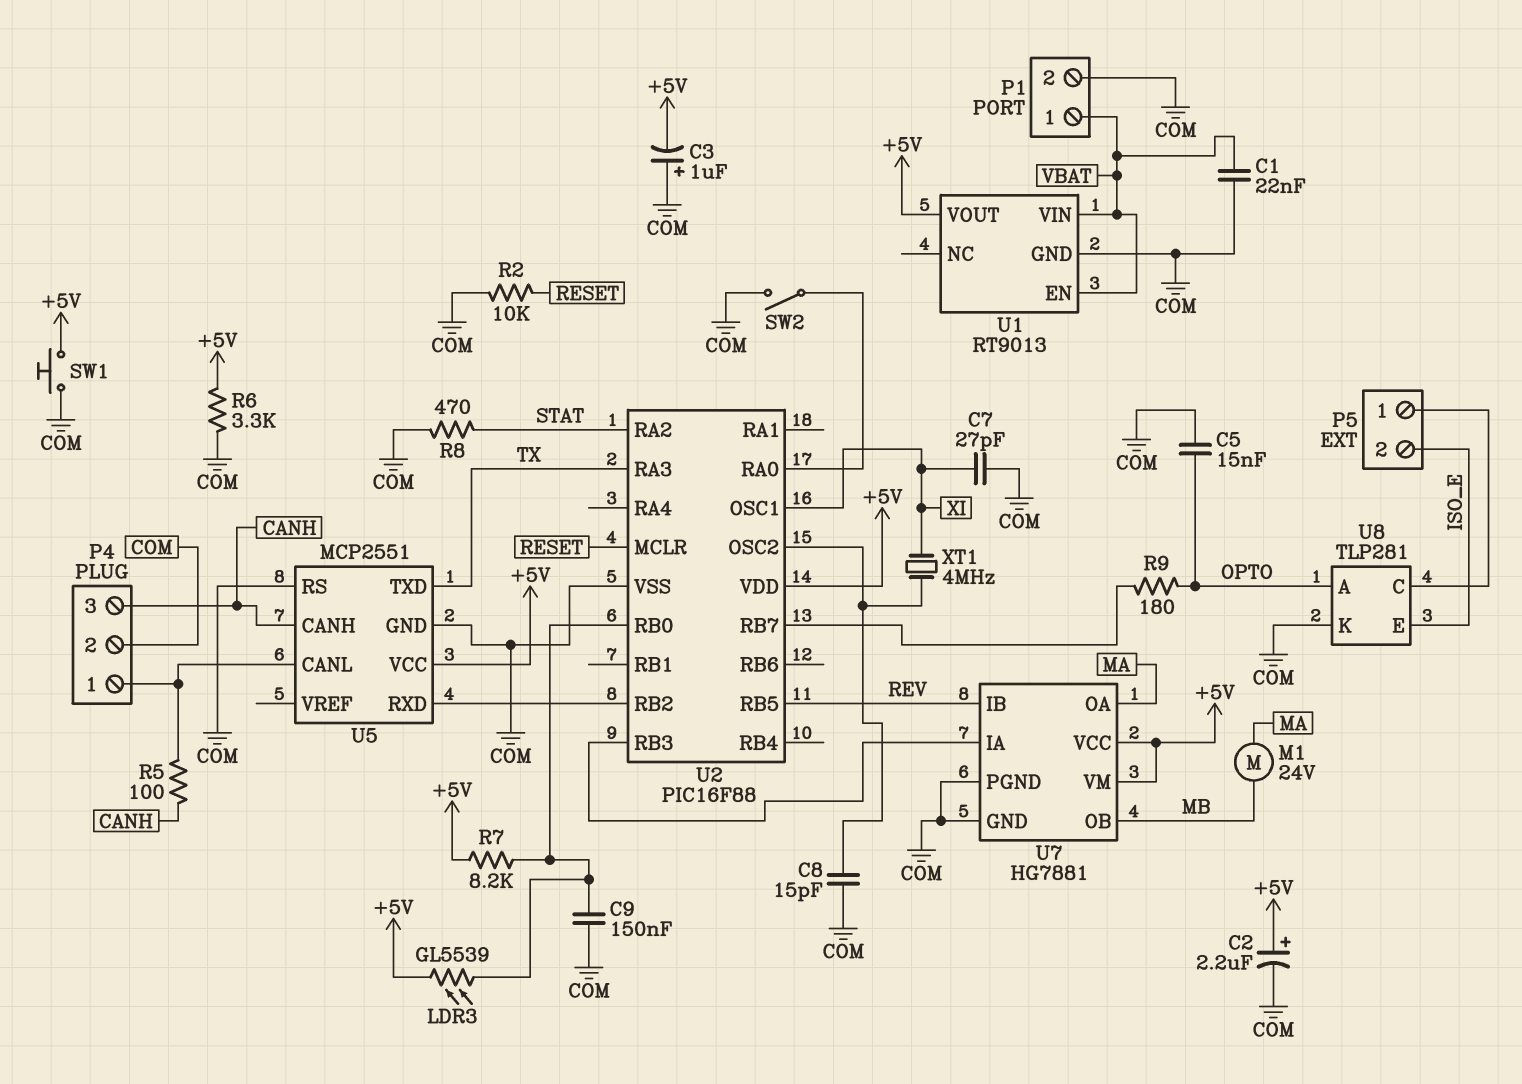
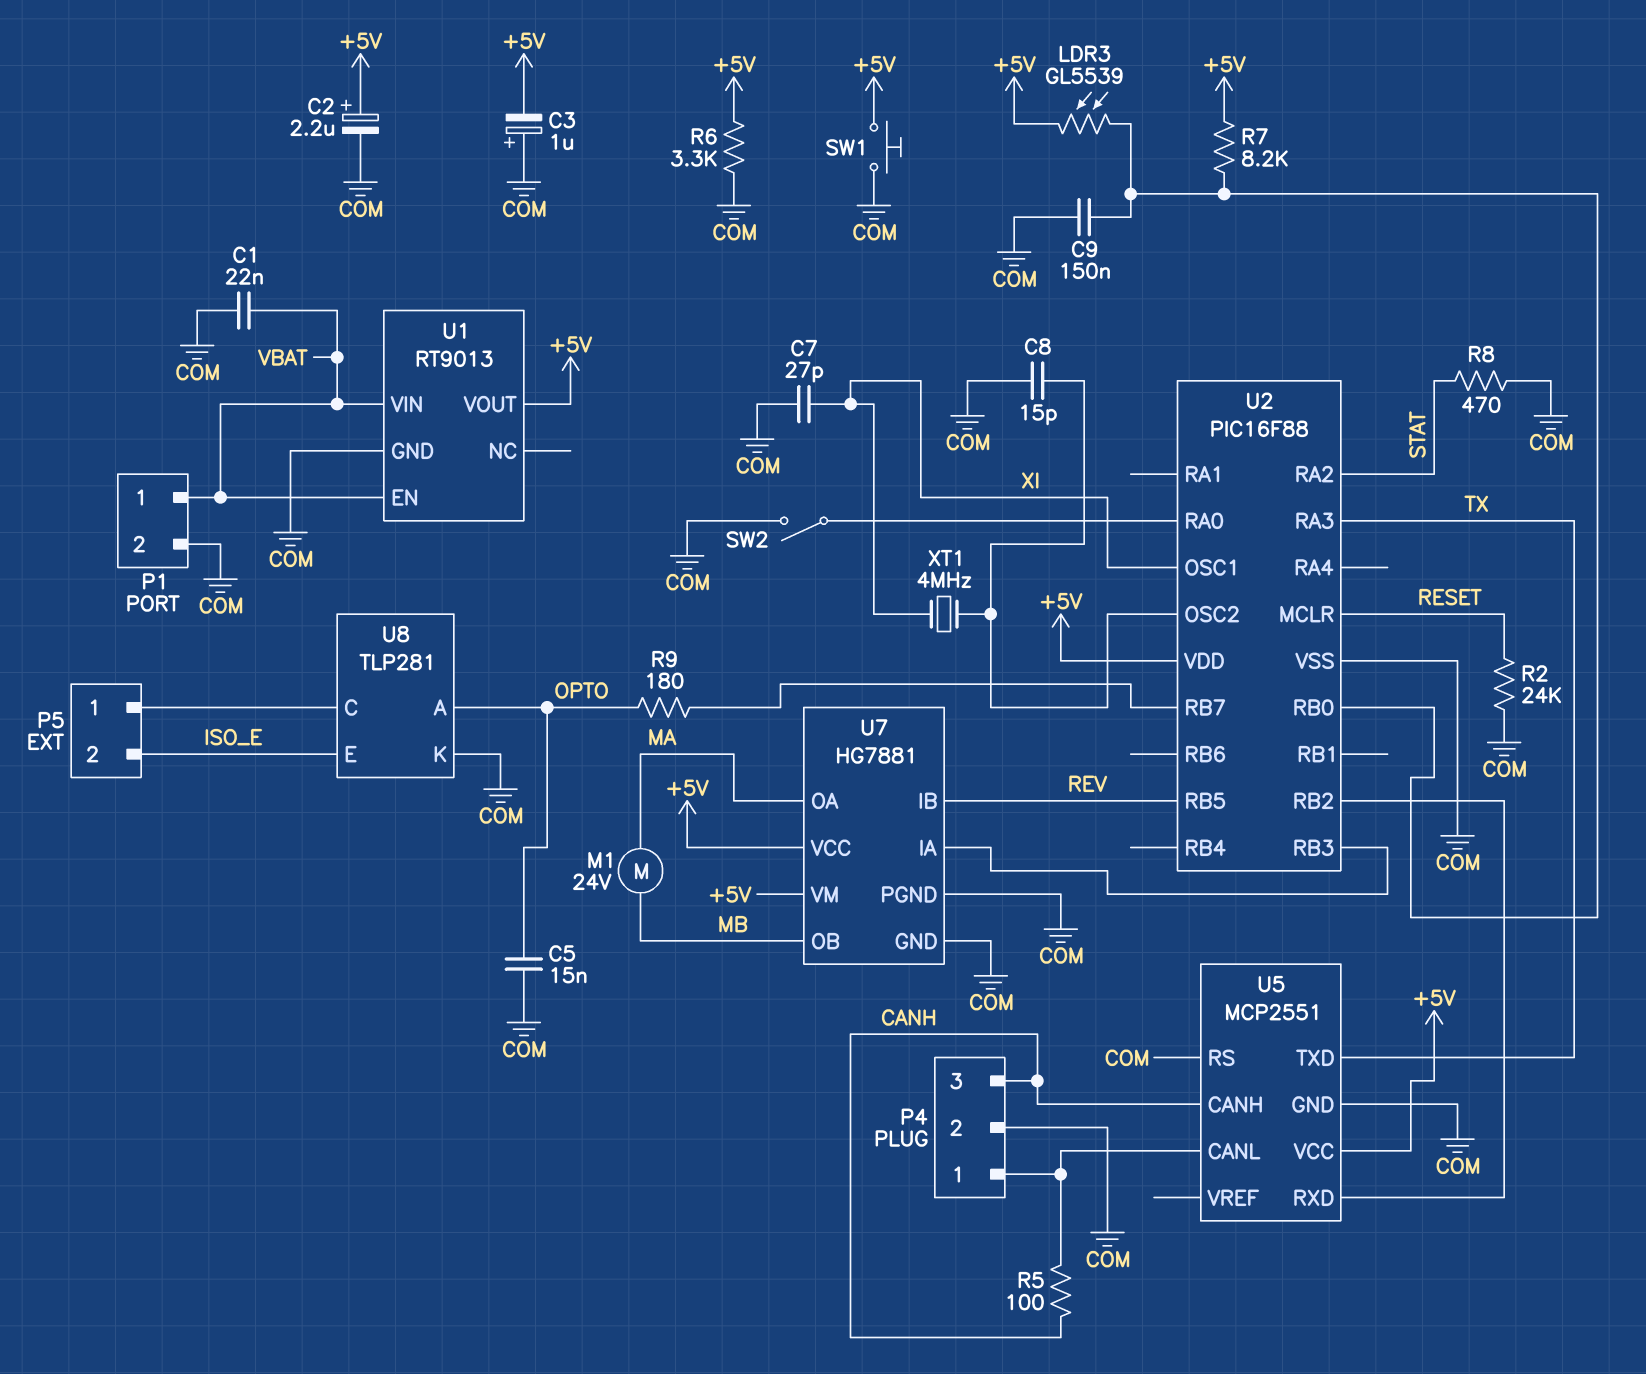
R2: 10k (COM, RESET) -> 24k (COM, RESET)

